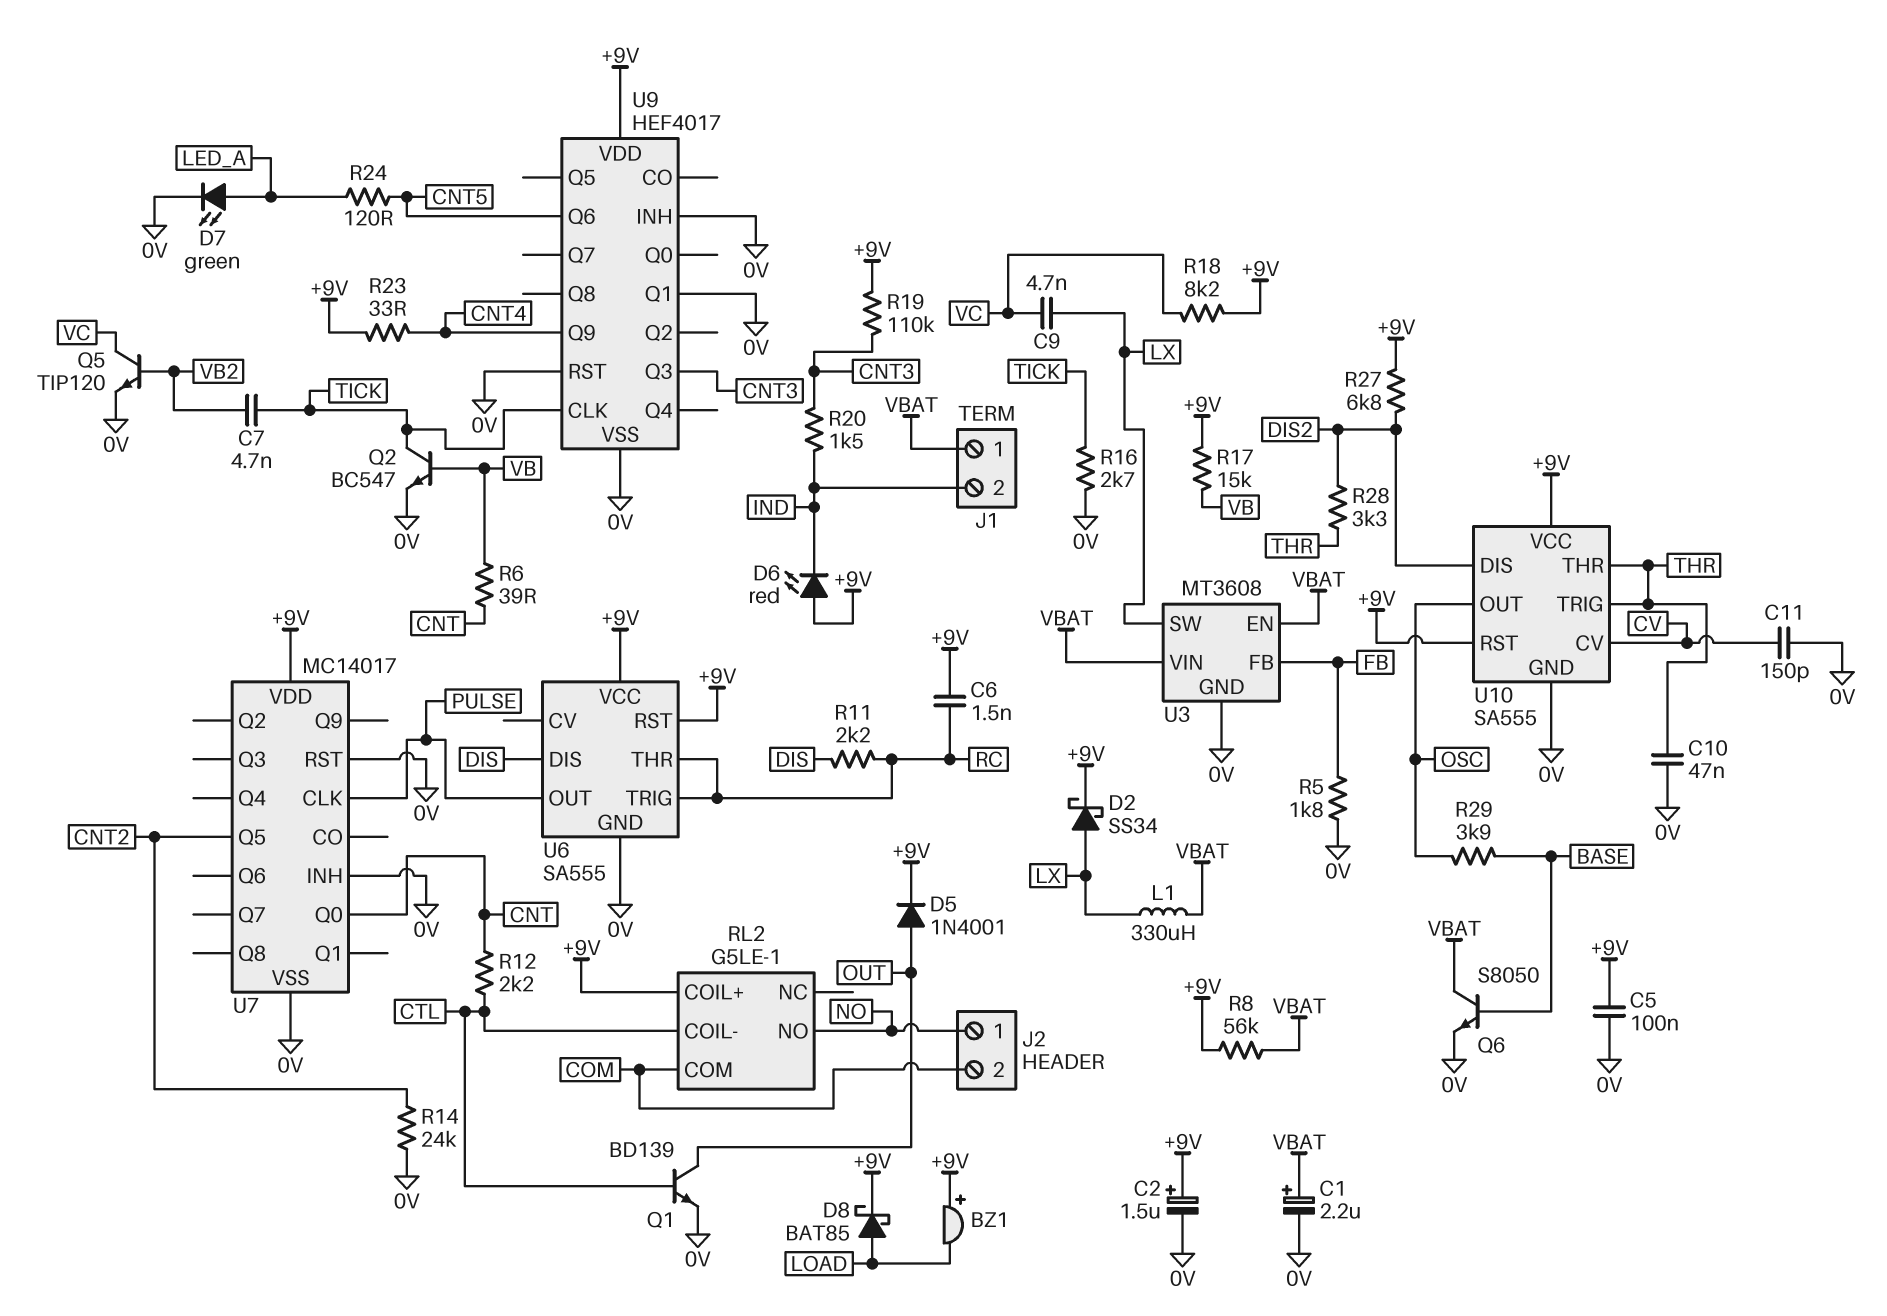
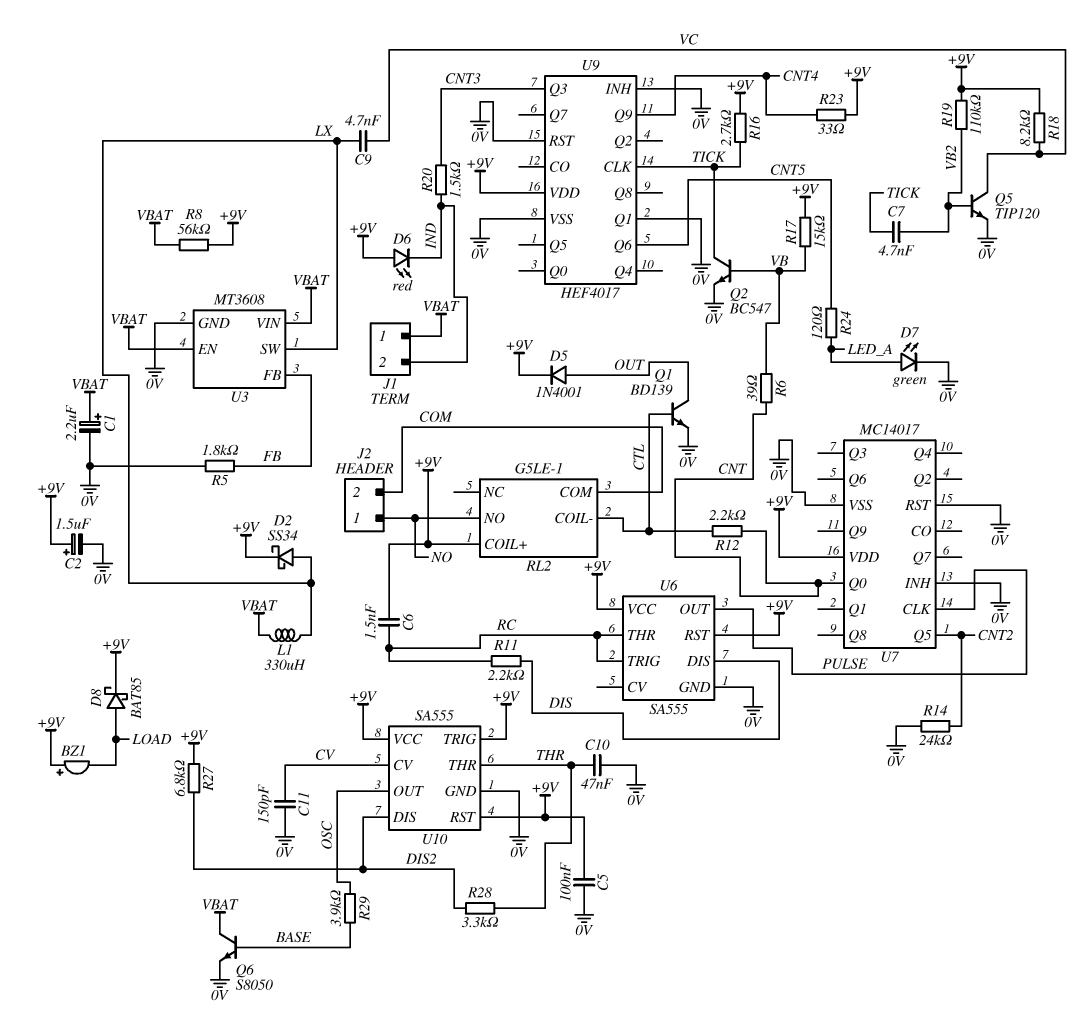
R16: 2.7k (0V, TICK) -> 2.7k (+9V, TICK)
R19: 110k (+9V, CNT3) -> 110k (+9V, VB2)
U10 pin TRIG: THR -> +9V

